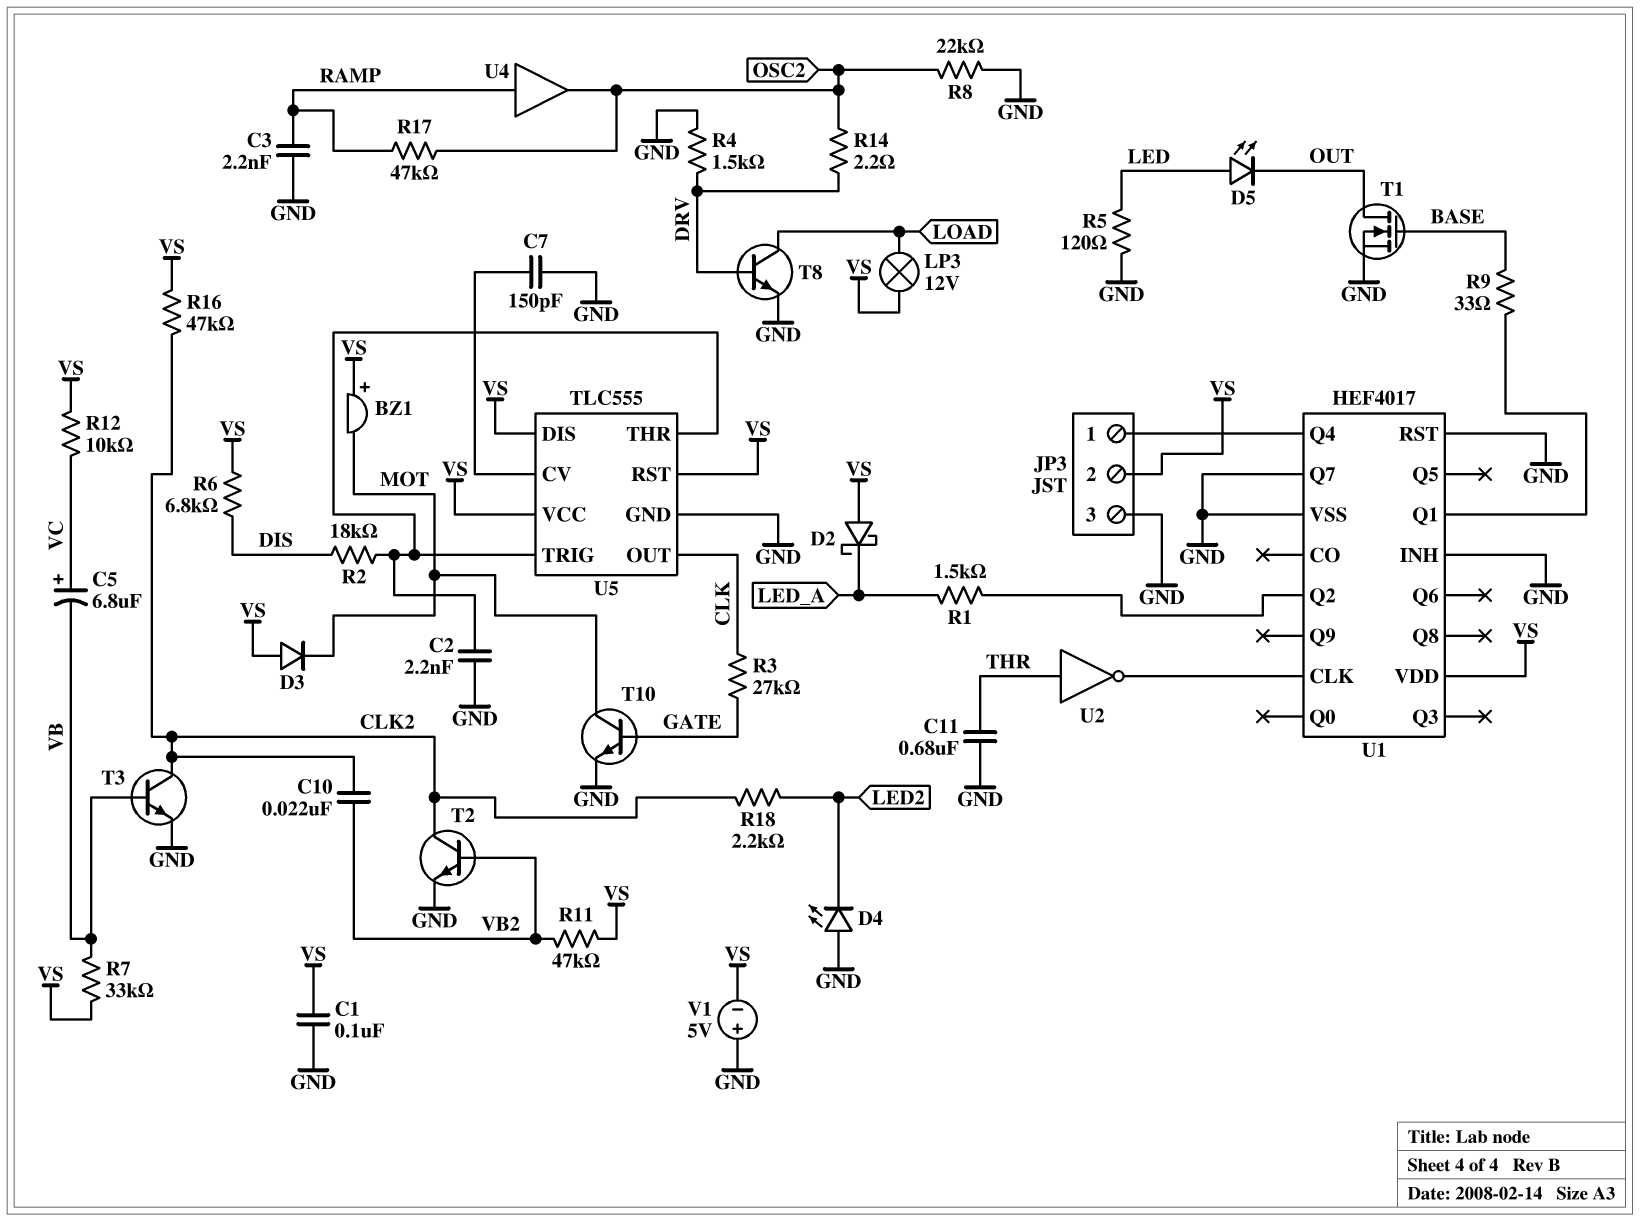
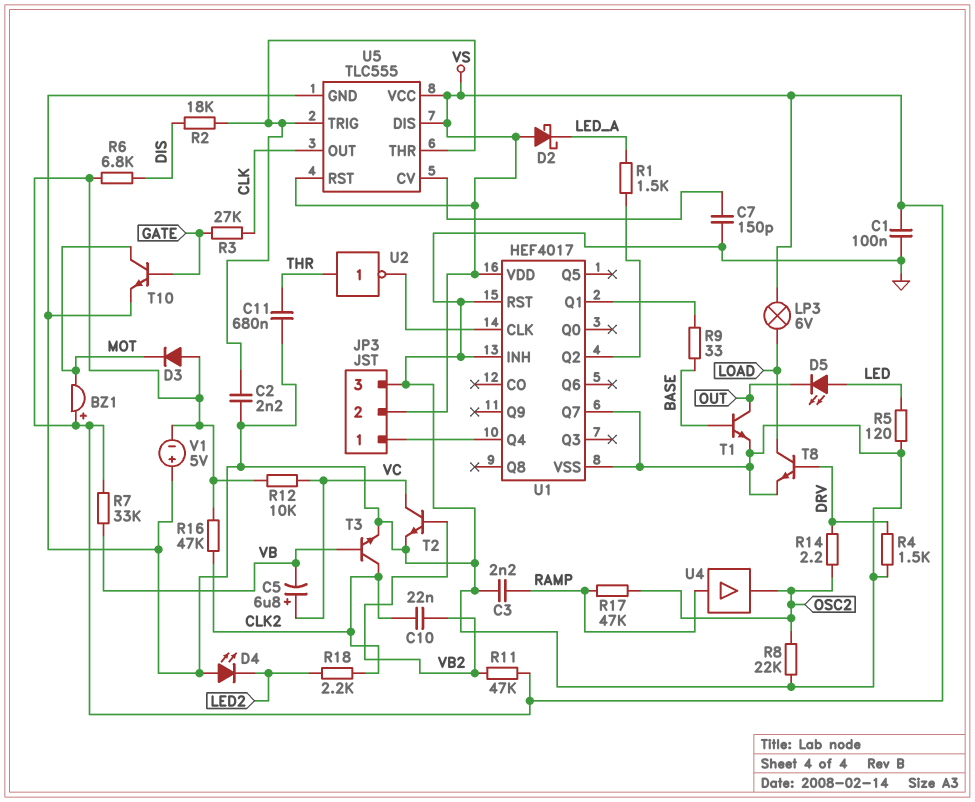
LP3: lamp 12V (LOAD, VS) -> lamp 6V (LOAD, VS)
T1: NMOS (G BASE, D OUT, S GND) -> NPN (B BASE, C OUT, E GND)
T2: NPN (B VB2, C CLK2, E GND) -> NPN (B VB2, C VC, E GND)

